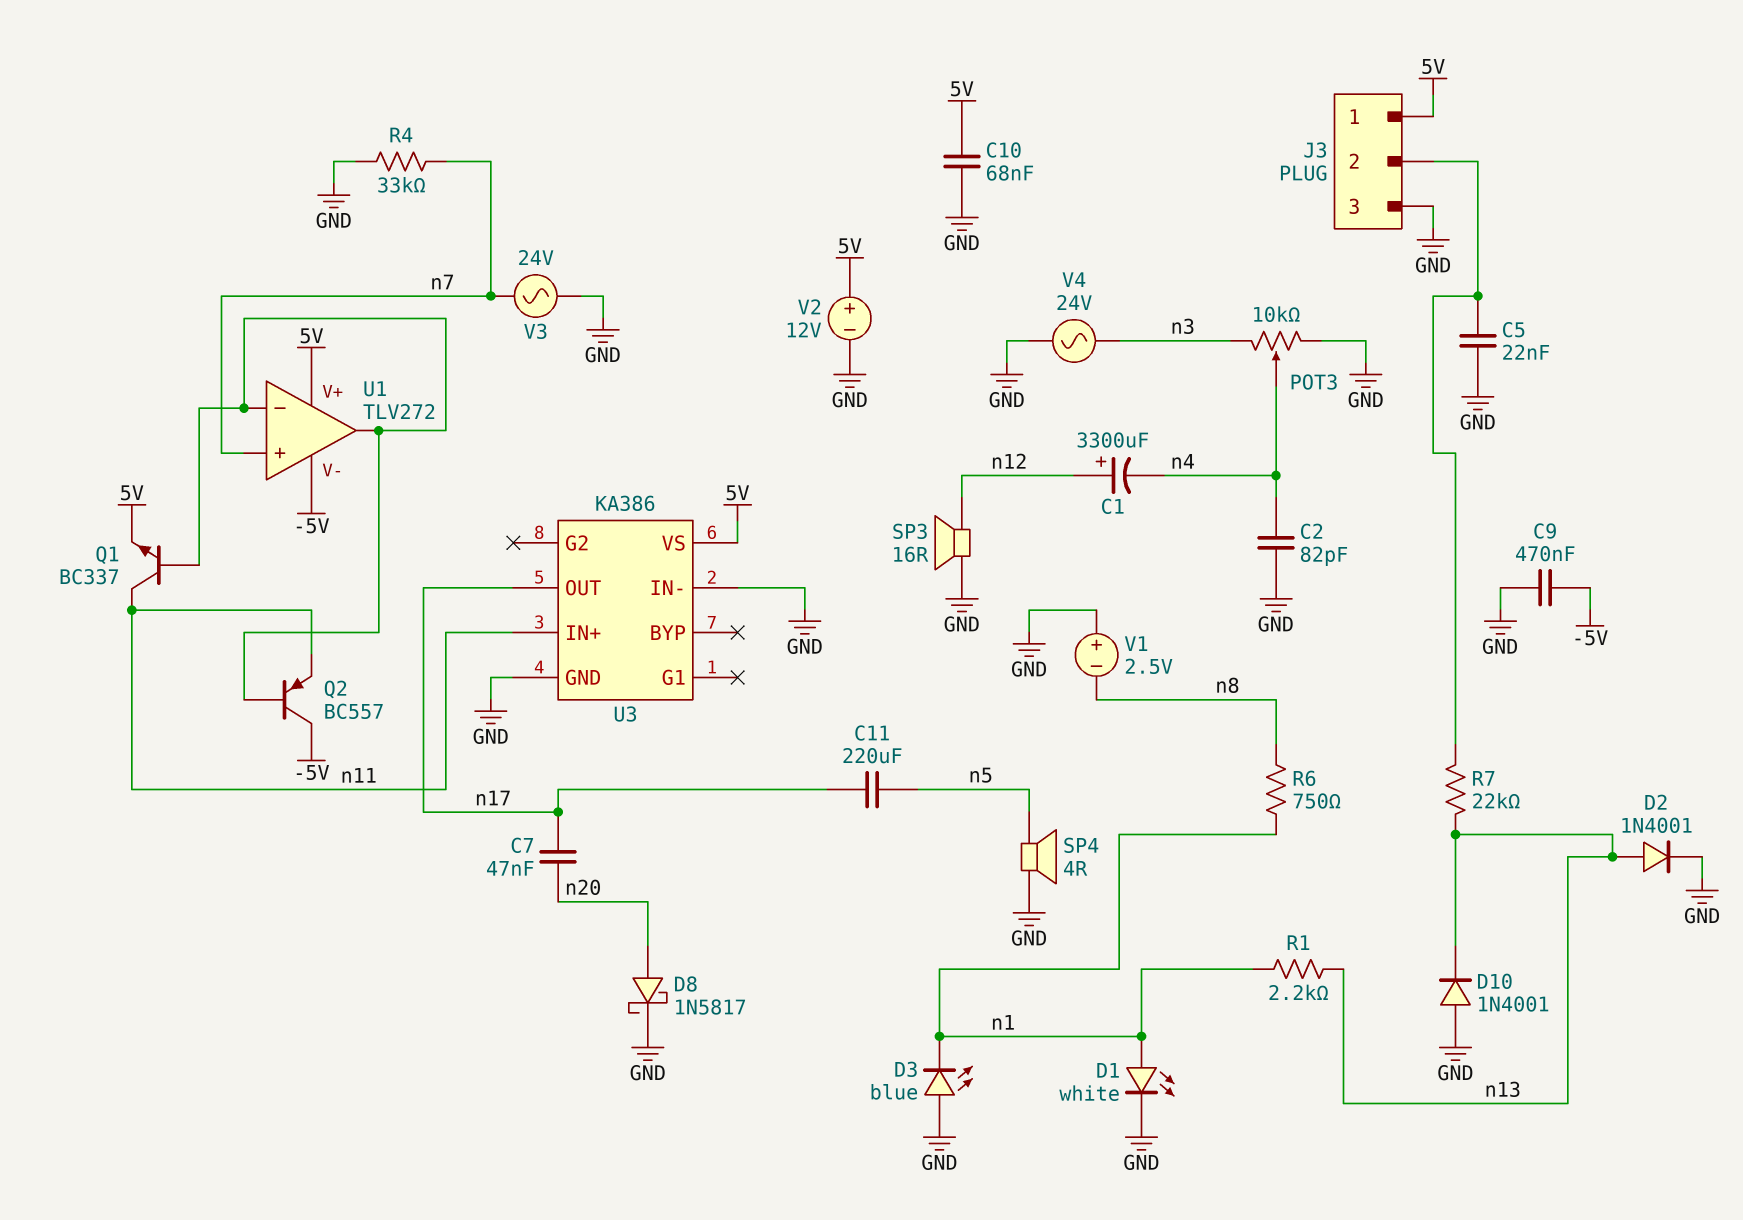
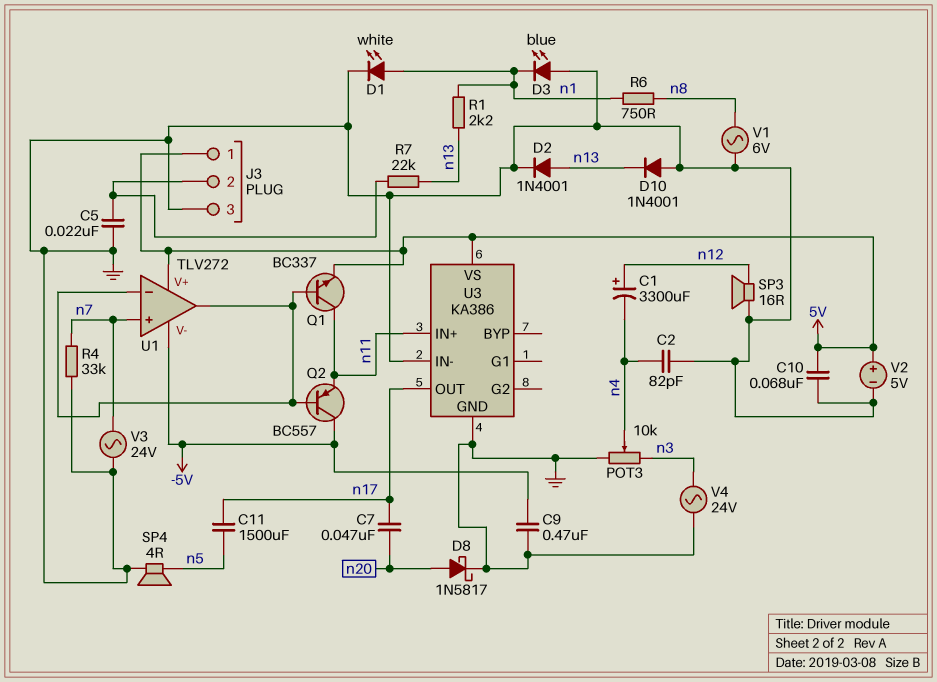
C11: 220uF (n5, n17) -> 1500uF (n5, n17)
V1: 2.5V (plus GND, minus n8) -> AC 6V (GND, n8)
V2: 12V (plus 5V, minus GND) -> 5V (plus 5V, minus GND)

